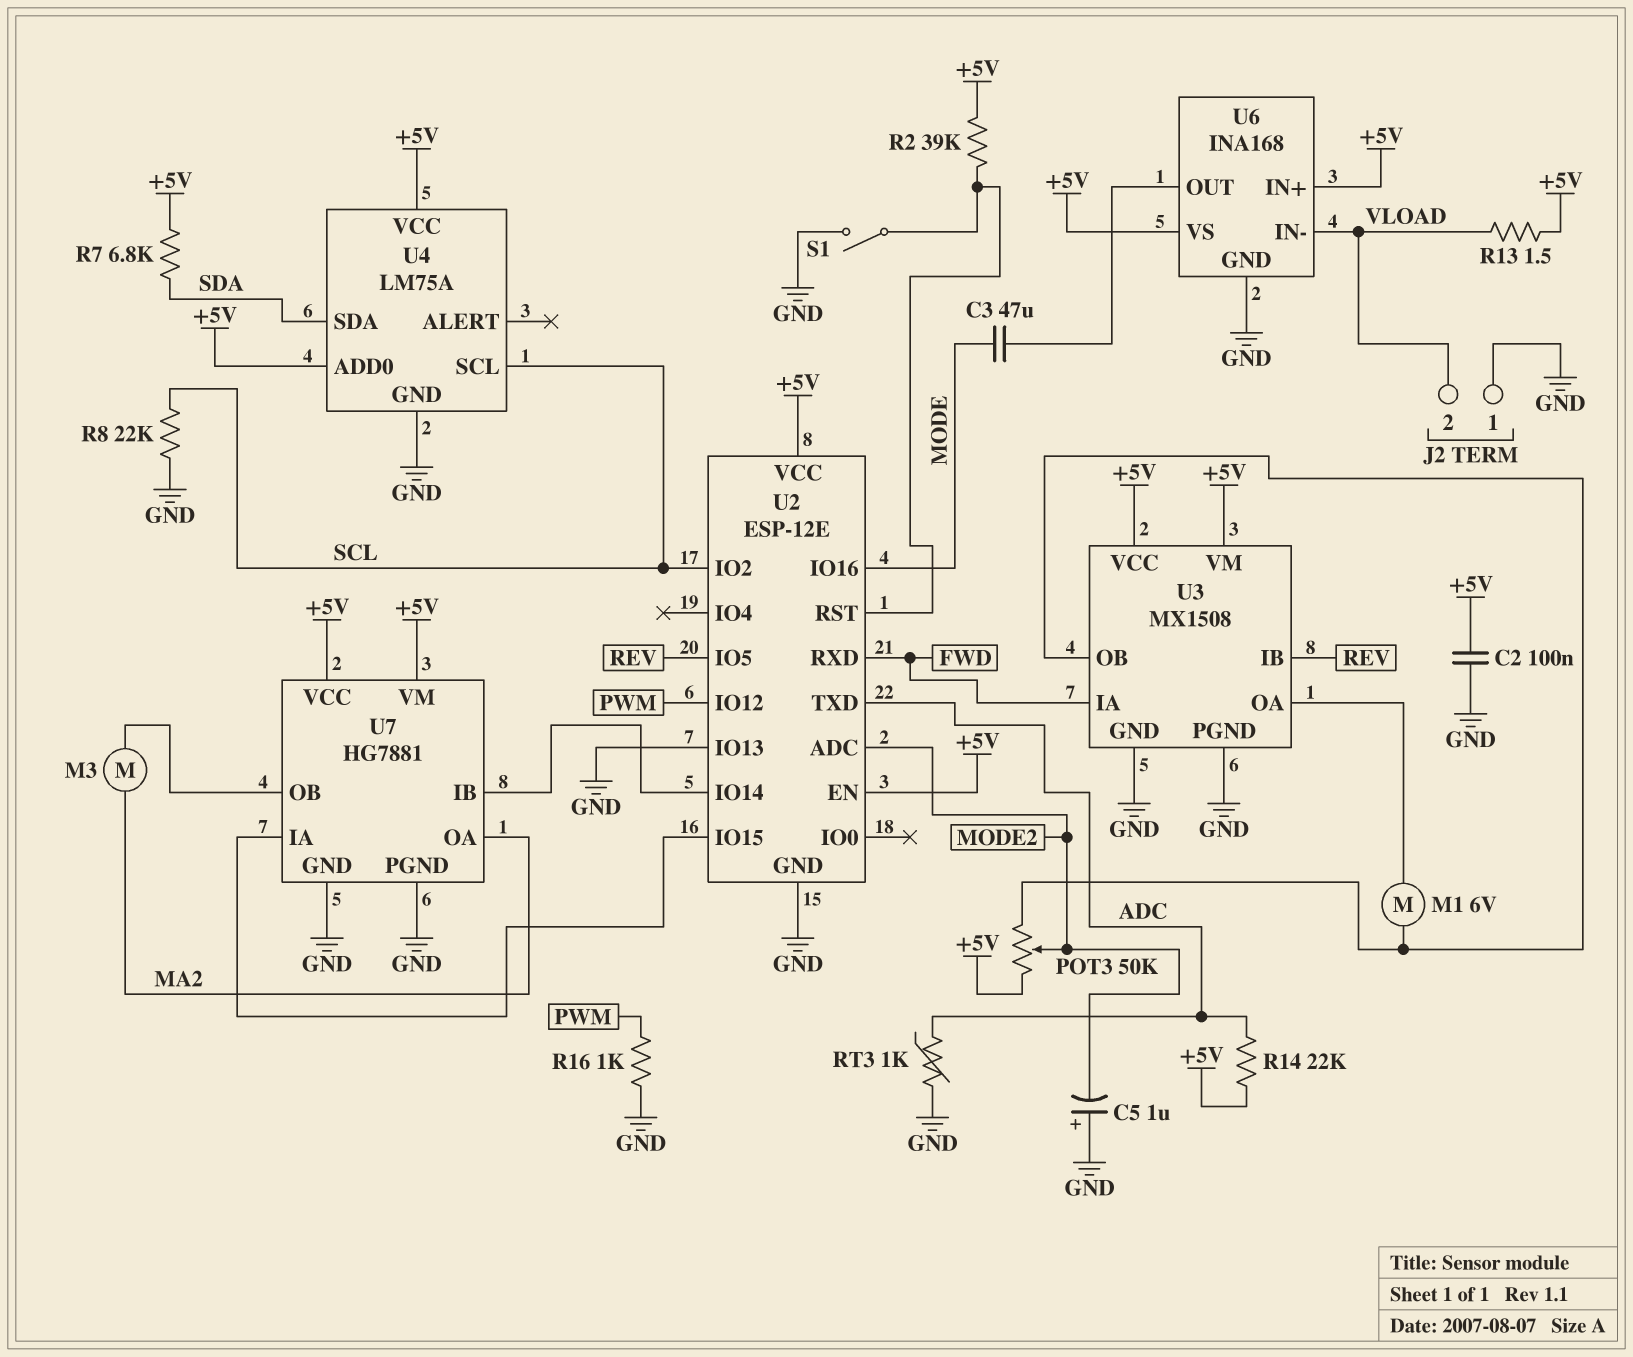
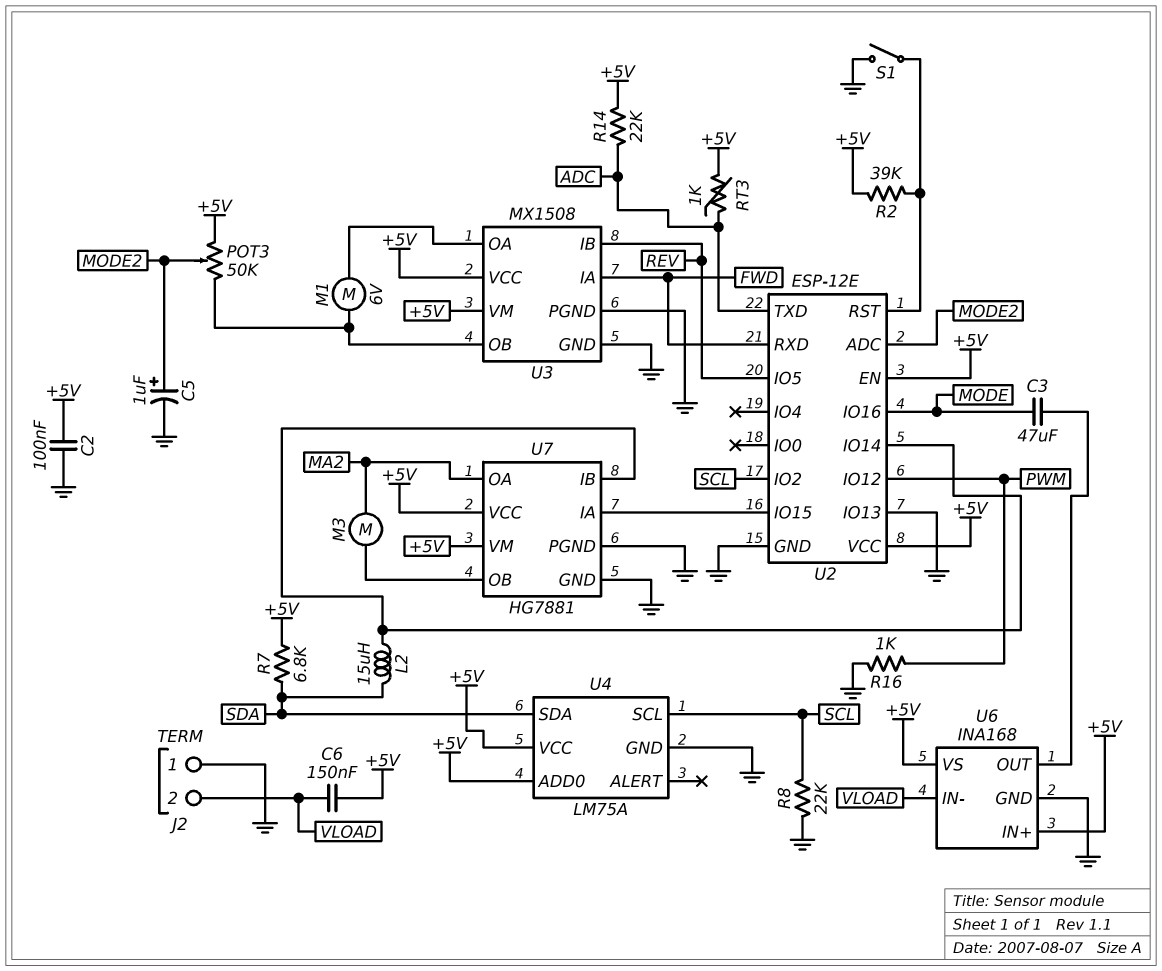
C5: 1uF (plus GND, minus MODE2) -> 1uF (plus MODE2, minus GND)
C6: none -> 150nF (+5V, VLOAD)
L2: none -> 15uH (SDA, U2/IO14)
R13: 1.5 (+5V, VLOAD) -> none
RT3: 1k (ADC, GND) -> 1k (+5V, ADC)

